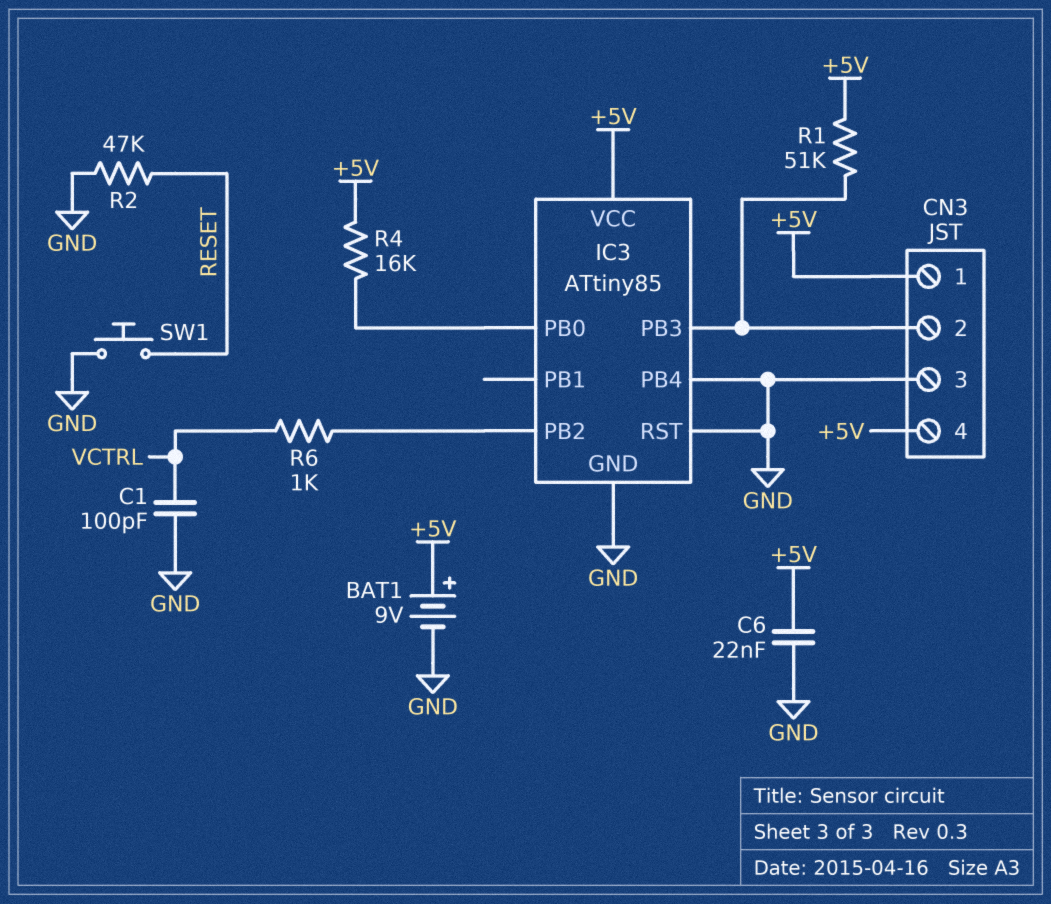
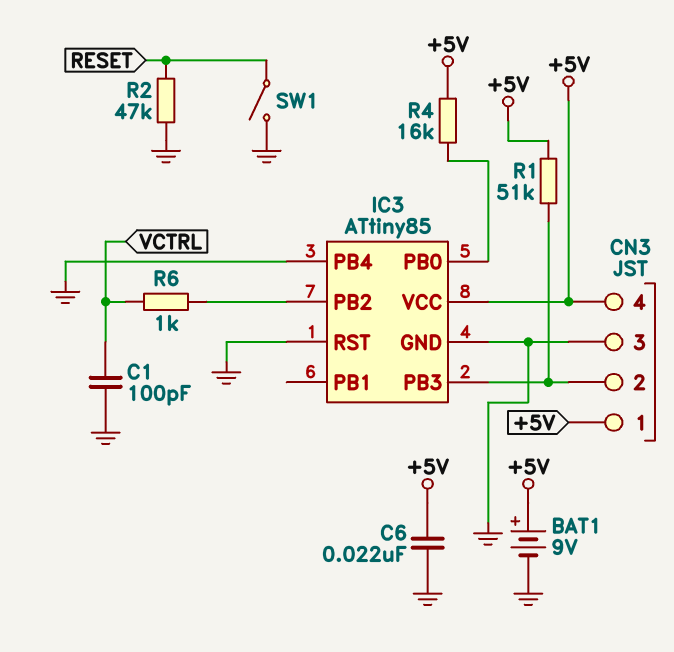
SW1: button (GND, RESET) -> switch (GND, RESET)

